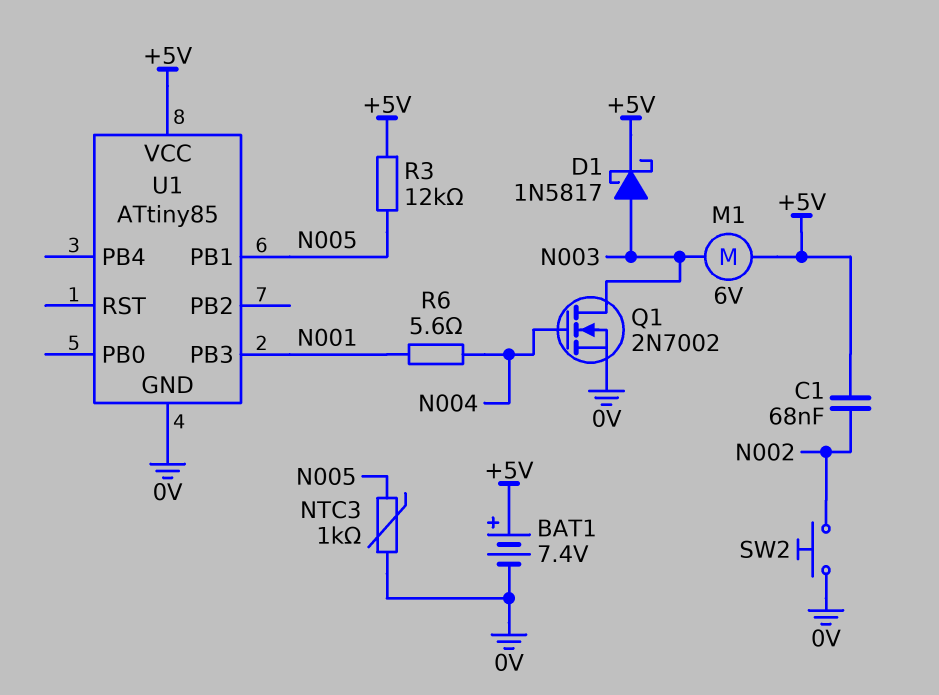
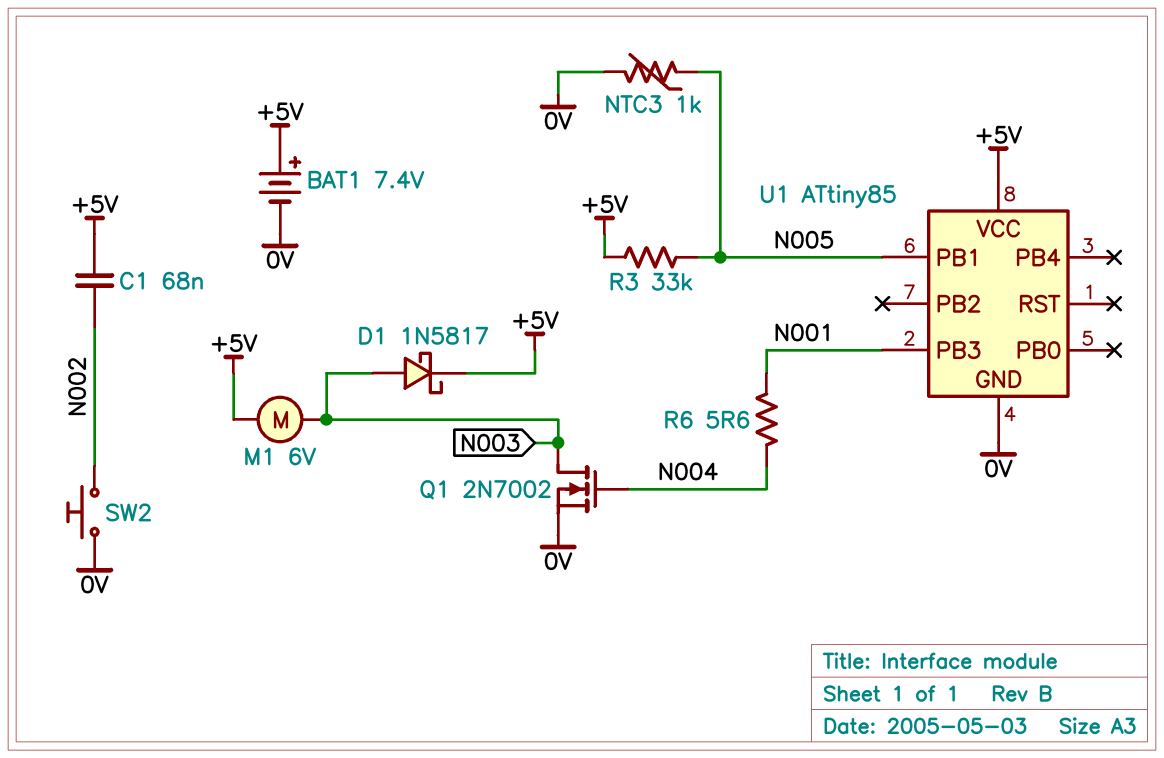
R3: 12k (+5V, N005) -> 33k (+5V, N005)

